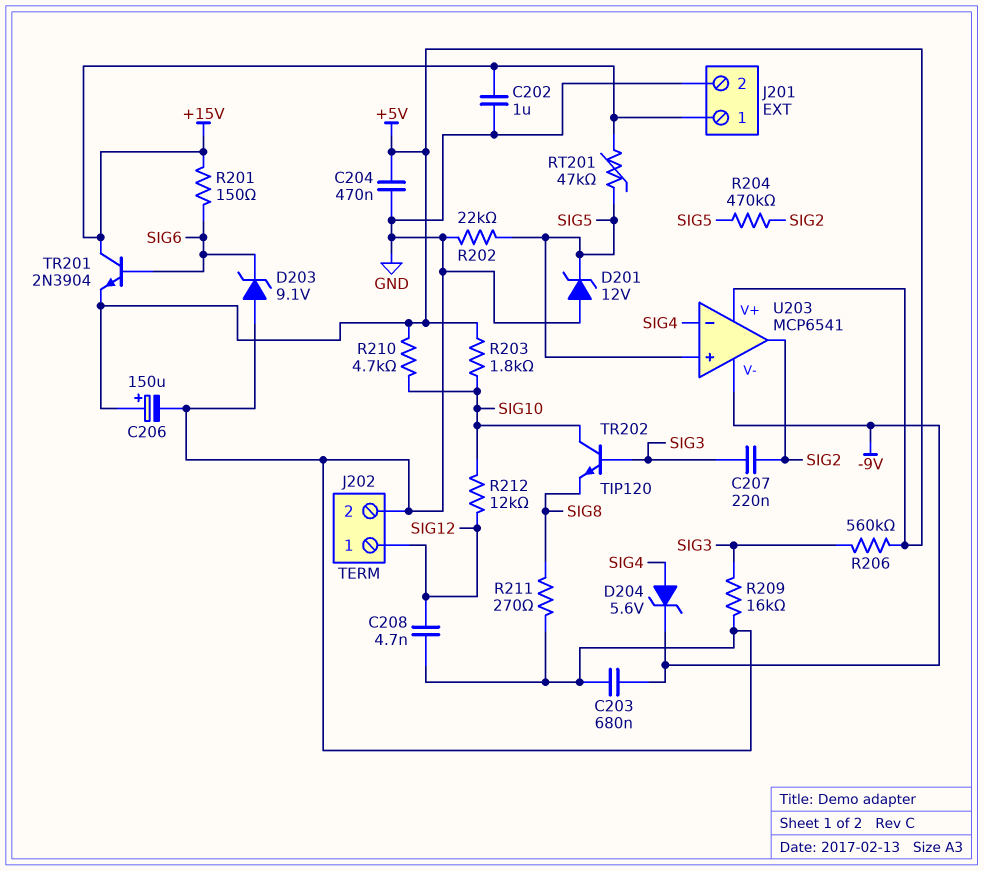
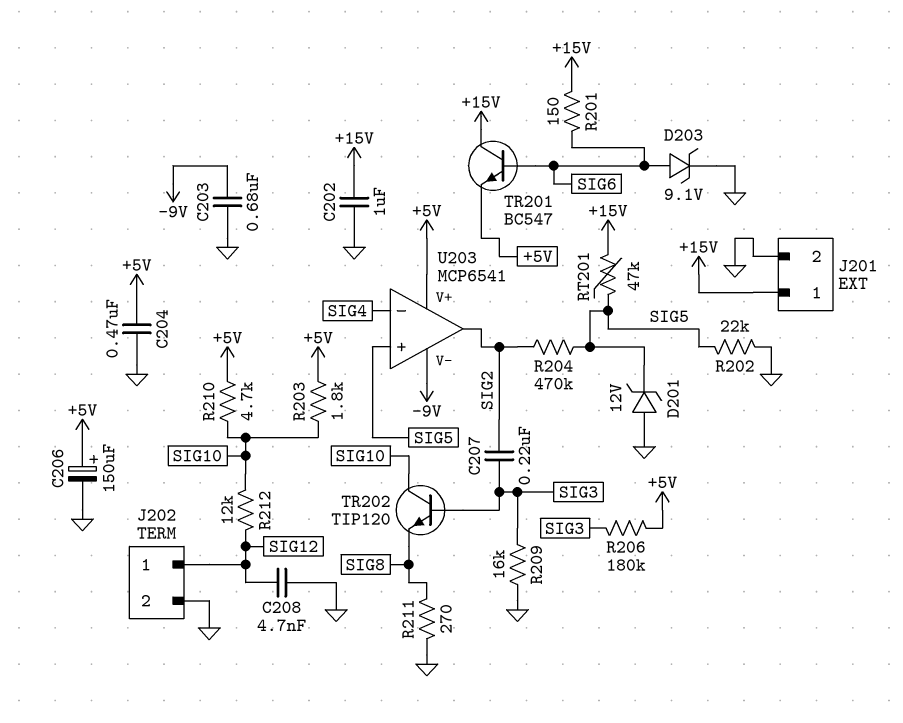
D203: zener 9.1V (A GND, K SIG6) -> zener 9.1V (A SIG6, K GND)
D204: zener 5.6V (A SIG4, K -9V) -> none
R206: 560k (+5V, SIG3) -> 180k (+5V, SIG3)
TR201: NPN 2N3904 (B SIG6, C +15V, E +5V) -> NPN BC547 (B SIG6, C +15V, E +5V)

